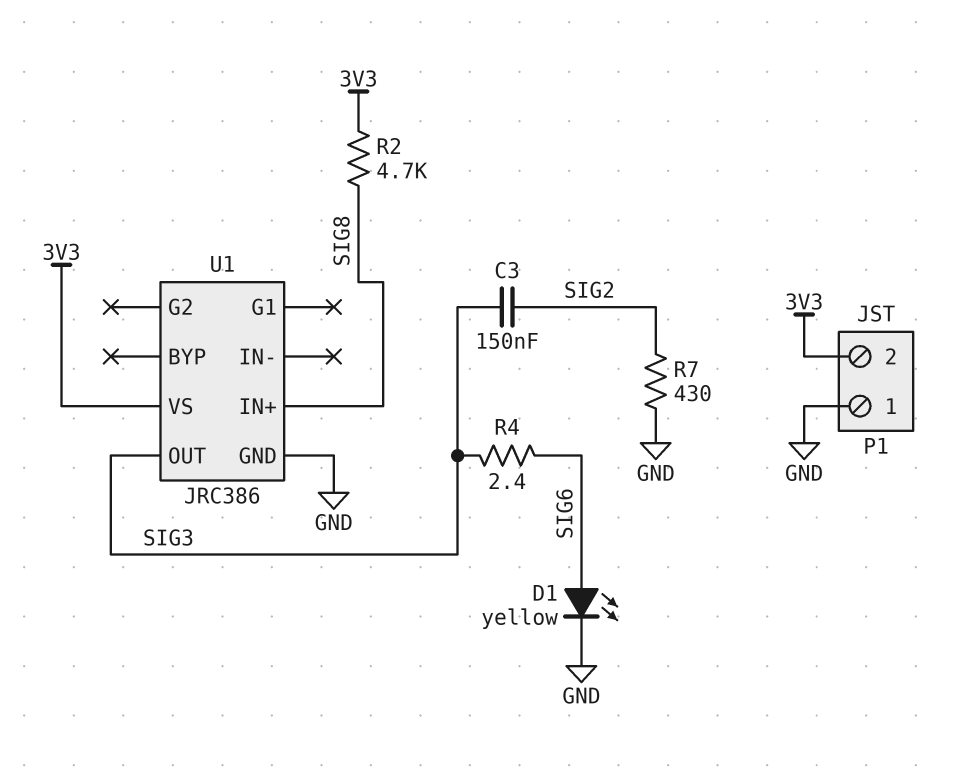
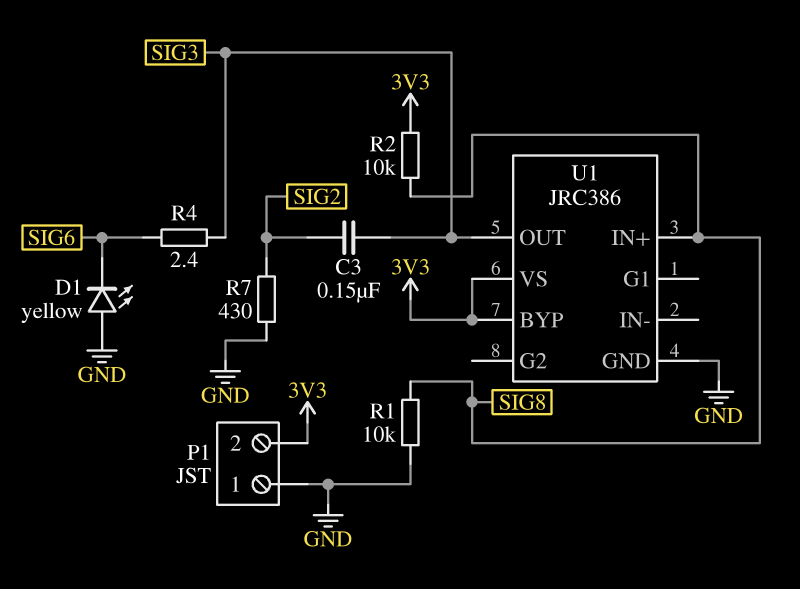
D1: LED yellow (A SIG6, K GND) -> LED yellow (A GND, K SIG6)
R1: none -> 10k (GND, SIG8)
R2: 4.7k (3V3, SIG8) -> 10k (3V3, SIG8)
U1 pin BYP: none -> 3V3

